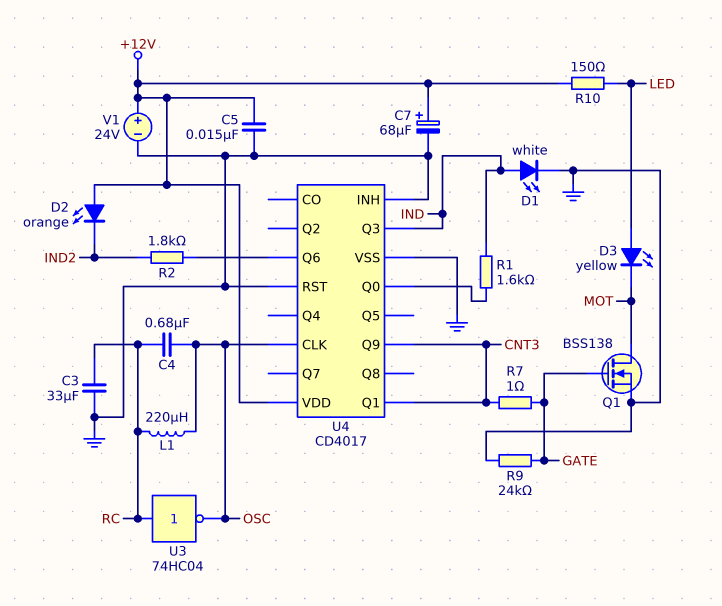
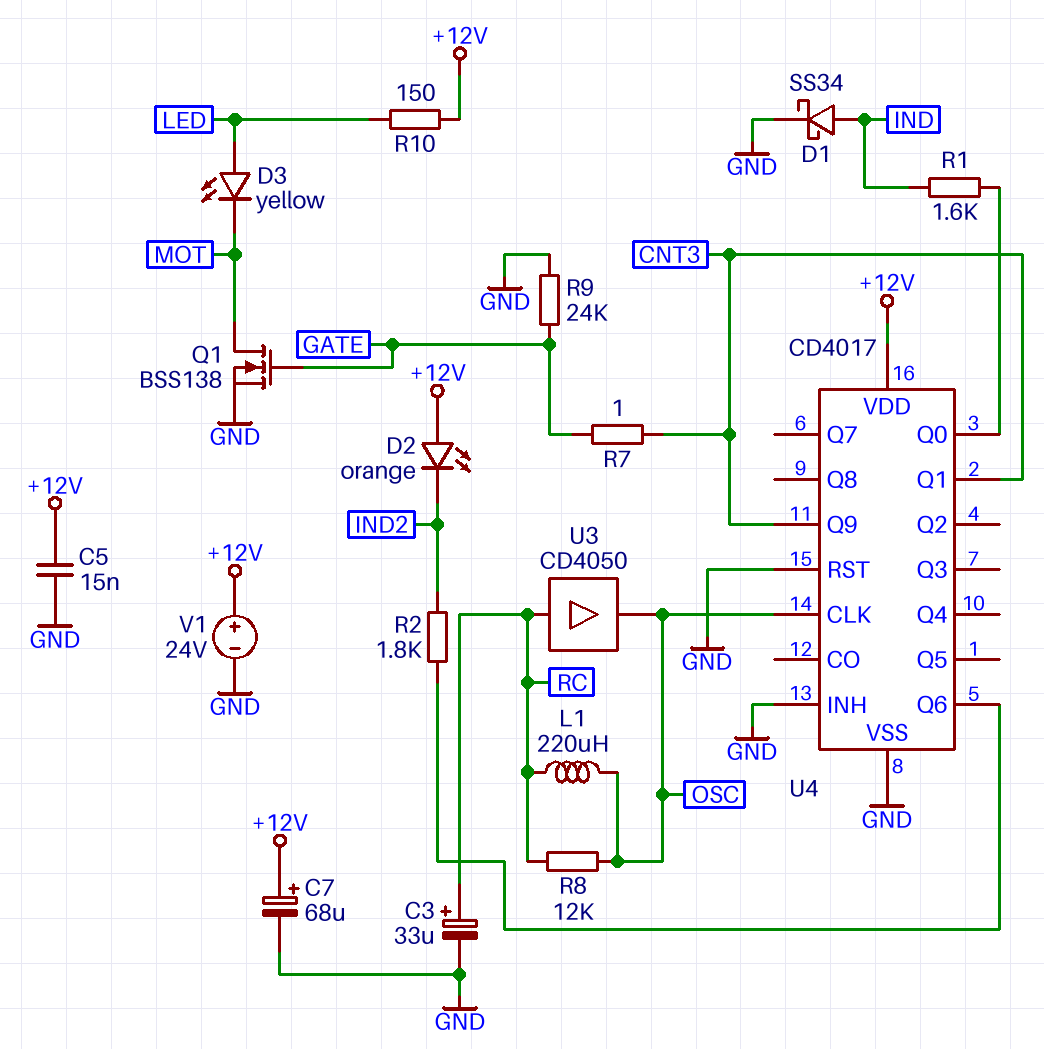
C3: 33uF (GND, RC) -> 33uF (plus RC, minus GND)
C4: 680nF (OSC, RC) -> none
D1: LED white (A IND, K GND) -> schottky SS34 (A IND, K GND)
R8: none -> 12k (OSC, RC)
U3: NOT 74HC04 (in RC, out OSC) -> buffer CD4050 (in RC, out OSC)
U4 pin Q3: IND -> none

